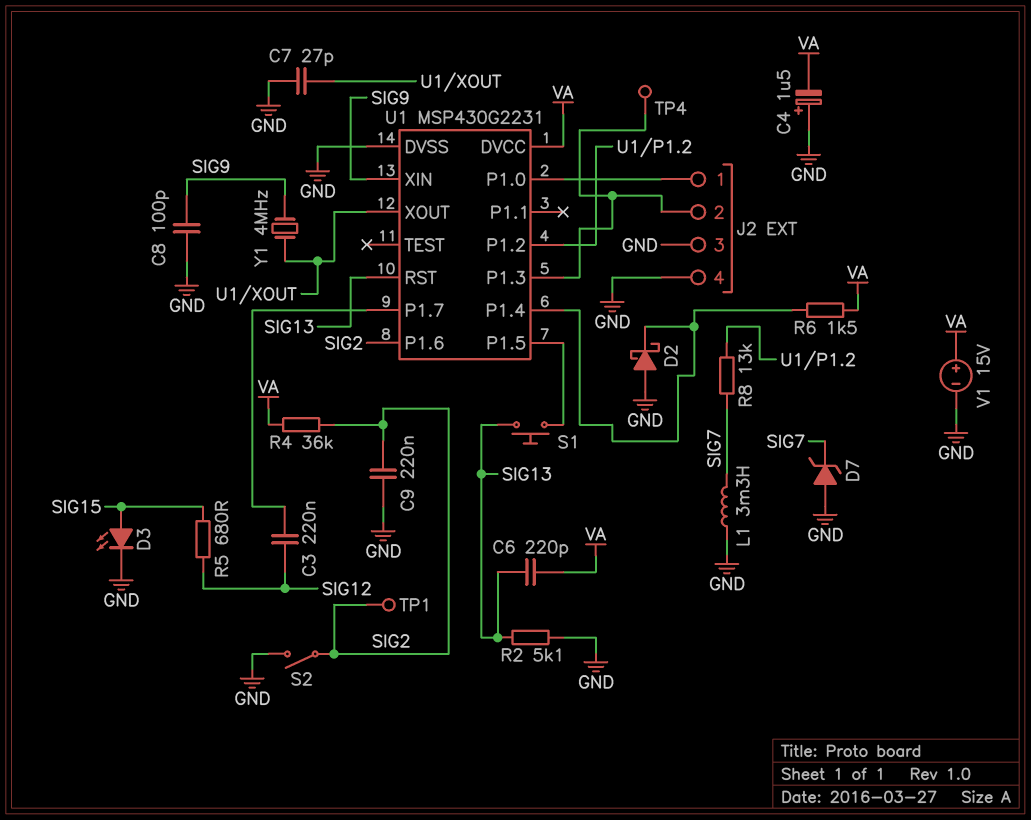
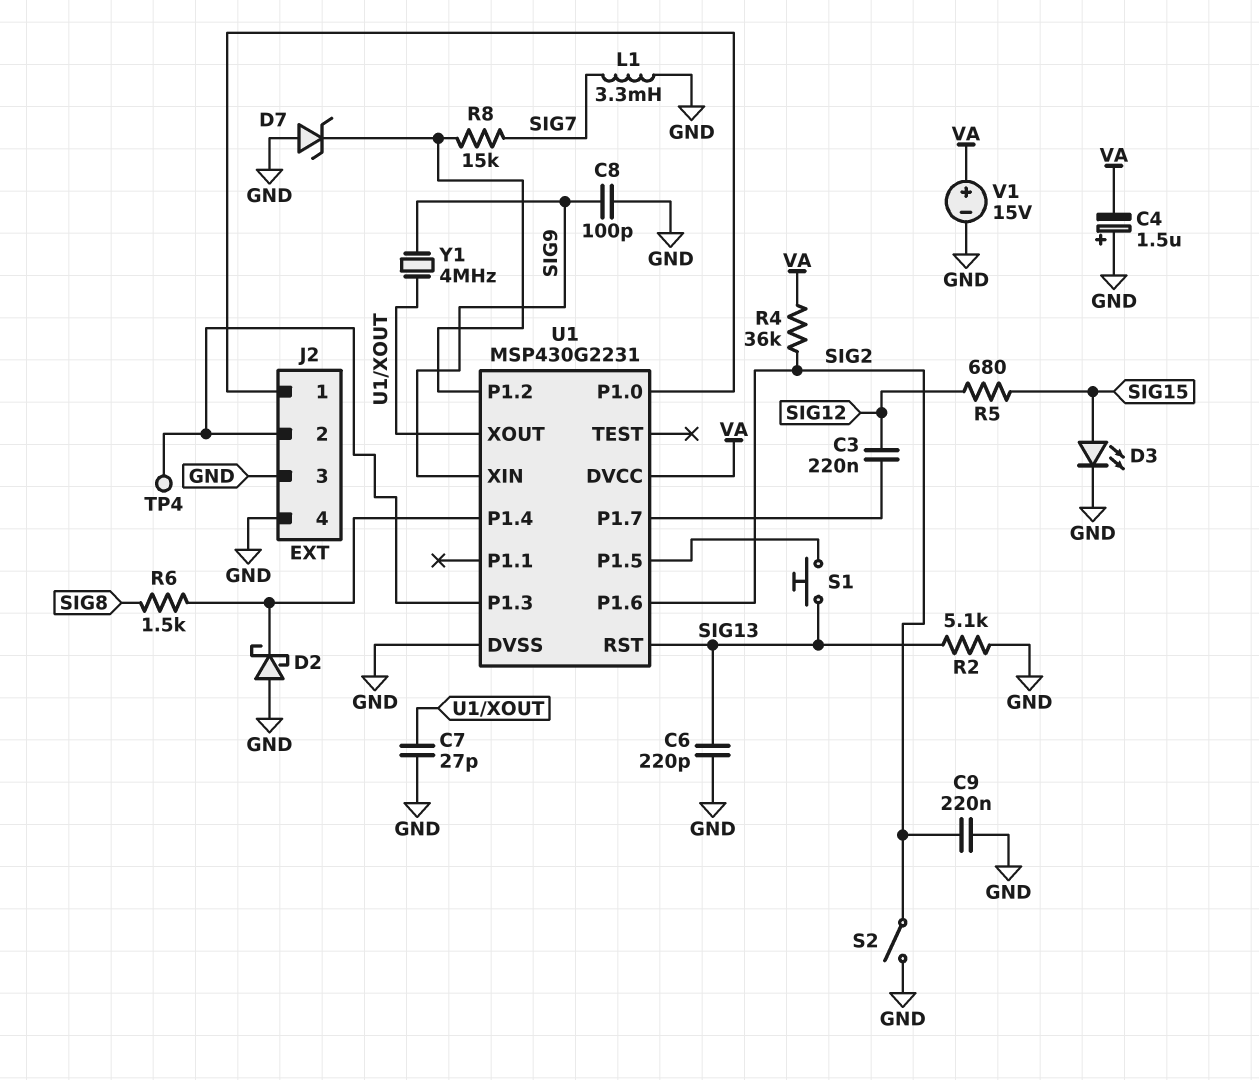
C6: 220pF (SIG13, VA) -> 220pF (GND, SIG13)
D7: zener (A GND, K SIG7) -> zener (A GND, K U1/P1.2)
R6: 1.5k (U1/P1.4, VA) -> 1.5k (SIG8, U1/P1.4)
R8: 13k (SIG7, U1/P1.2) -> 15k (SIG7, U1/P1.2)
TP1: test point (SIG2) -> none

